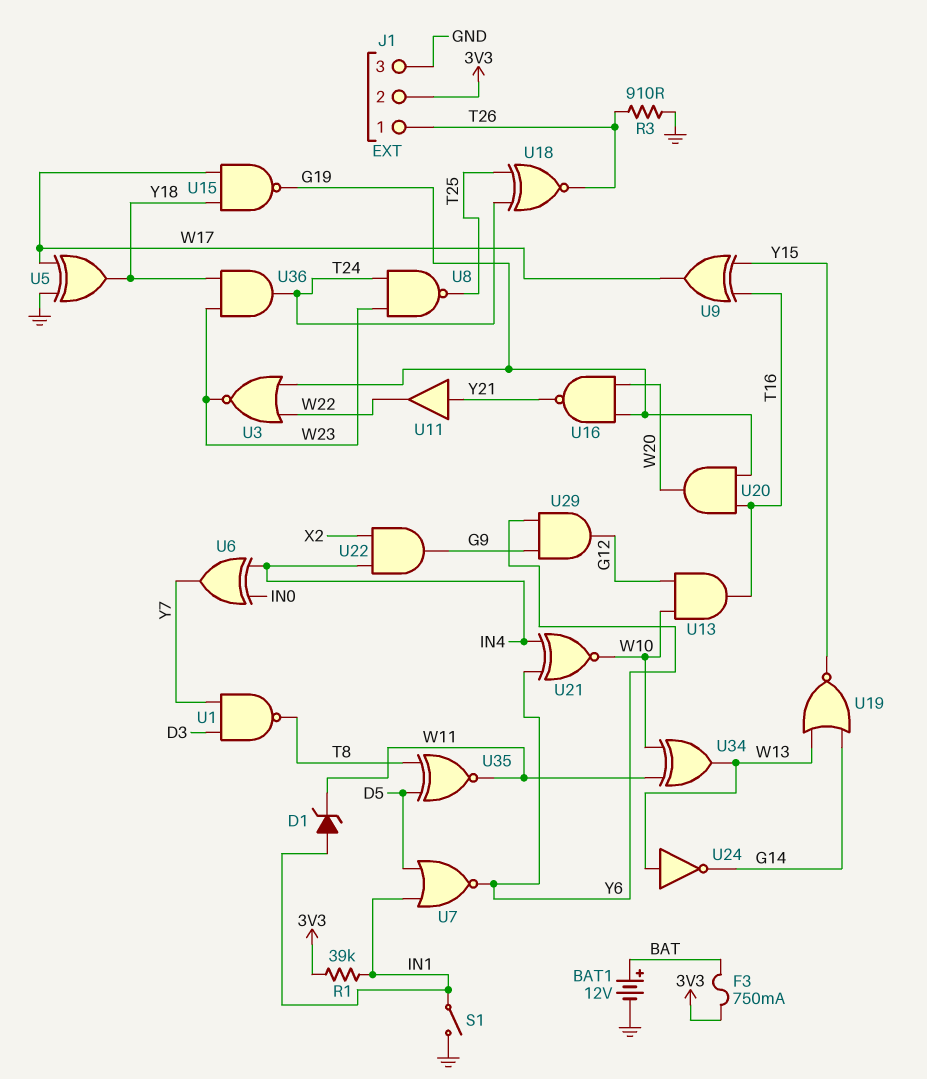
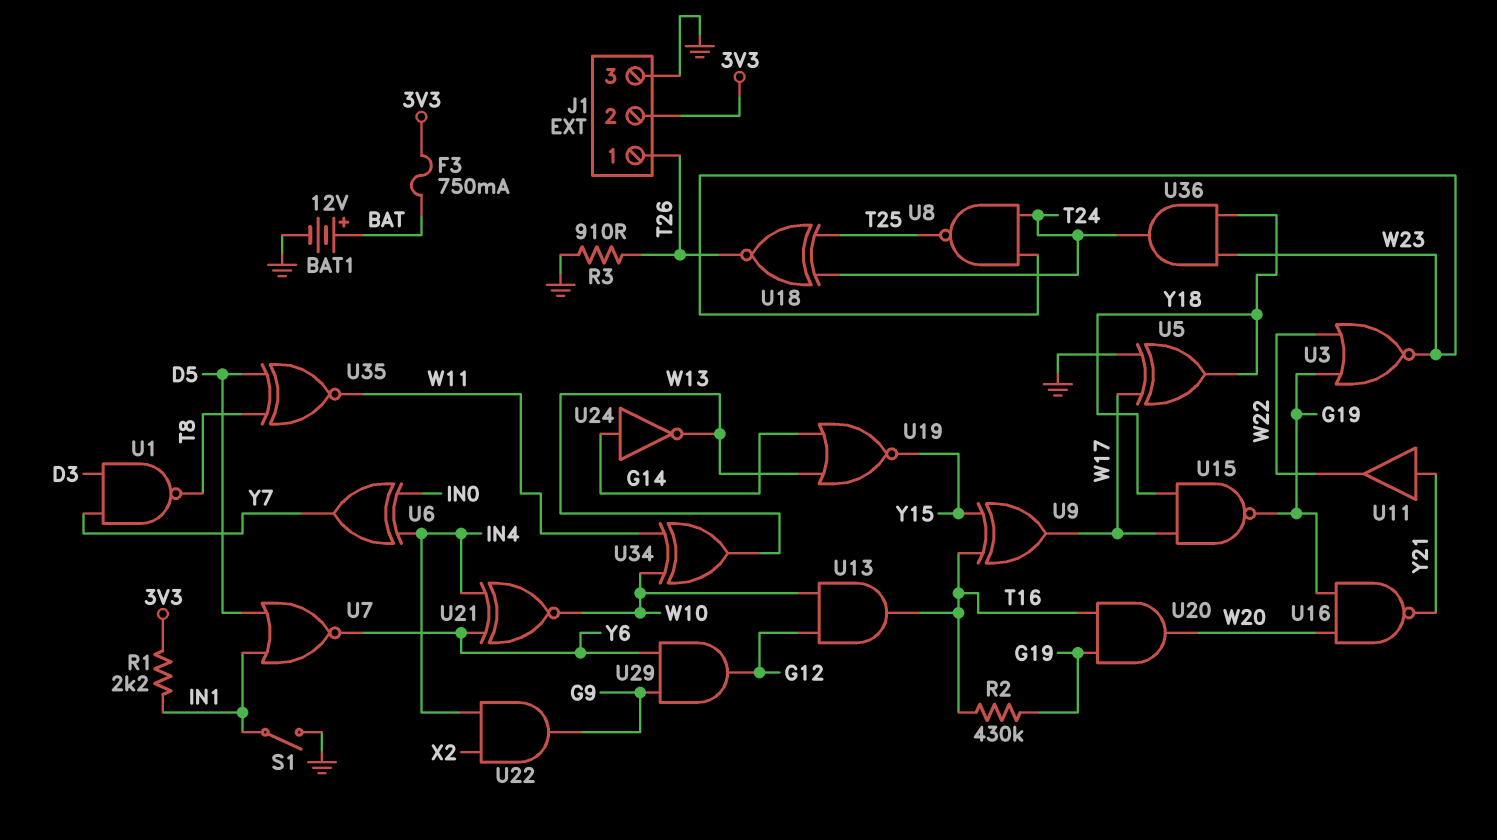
D1: zener (A IN1, K W11) -> none
R1: 39k (3V3, IN1) -> 2.2k (3V3, IN1)
R2: none -> 430k (G19, T16)
U24: NOT (in W13, out G14) -> NOT (in G14, out W13)

